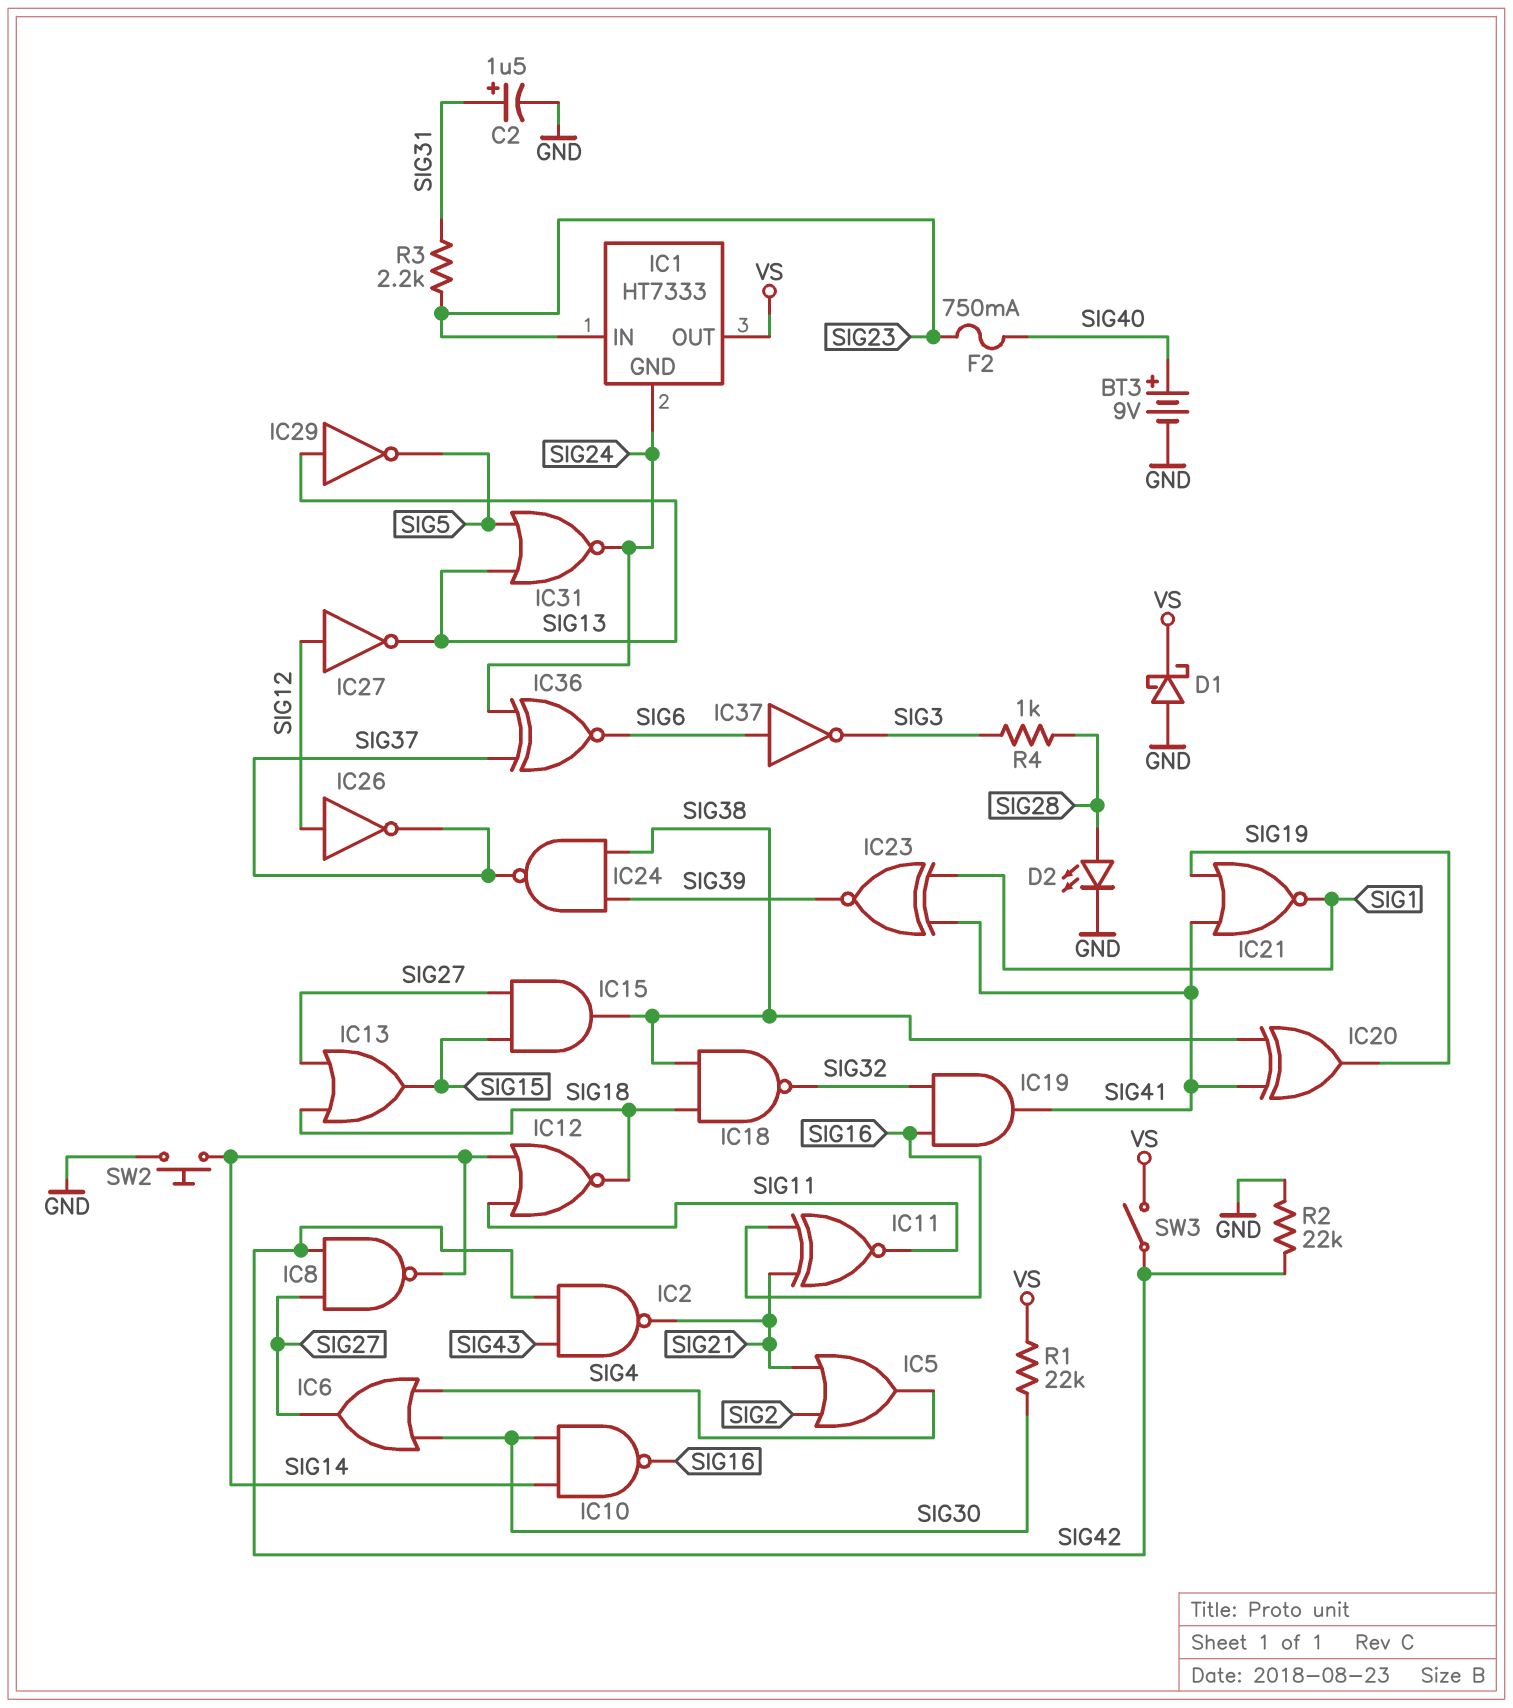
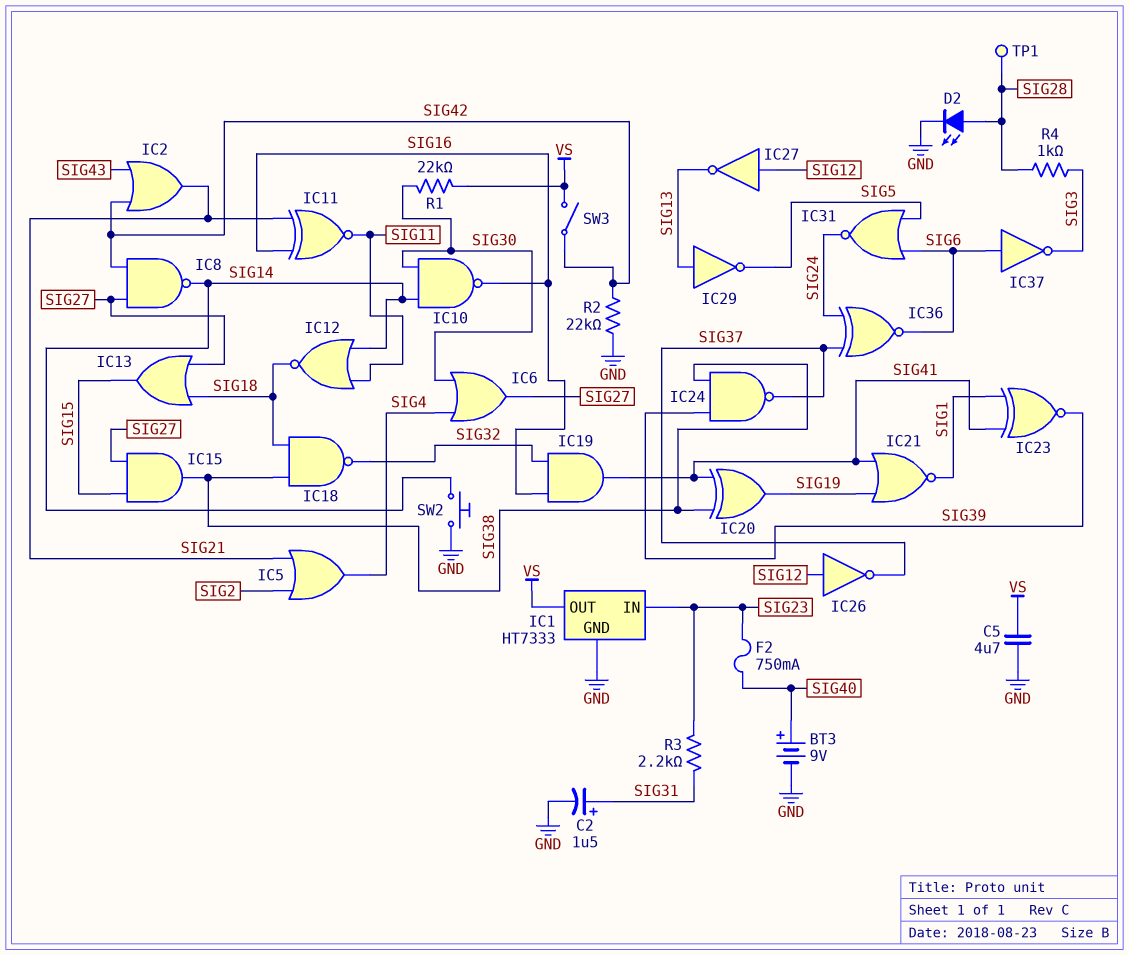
C5: none -> 4.7uF (GND, VS)
D1: schottky (A GND, K VS) -> none
IC1 pin GND: SIG24 -> GND
IC2: NAND (in SIG42, in SIG43, out SIG21) -> OR (in SIG42, in SIG43, out SIG21)
IC31: NOR (in SIG5, in SIG13, out SIG24) -> NOR (in SIG5, in SIG6, out SIG24)
TP1: none -> test point (SIG28)

